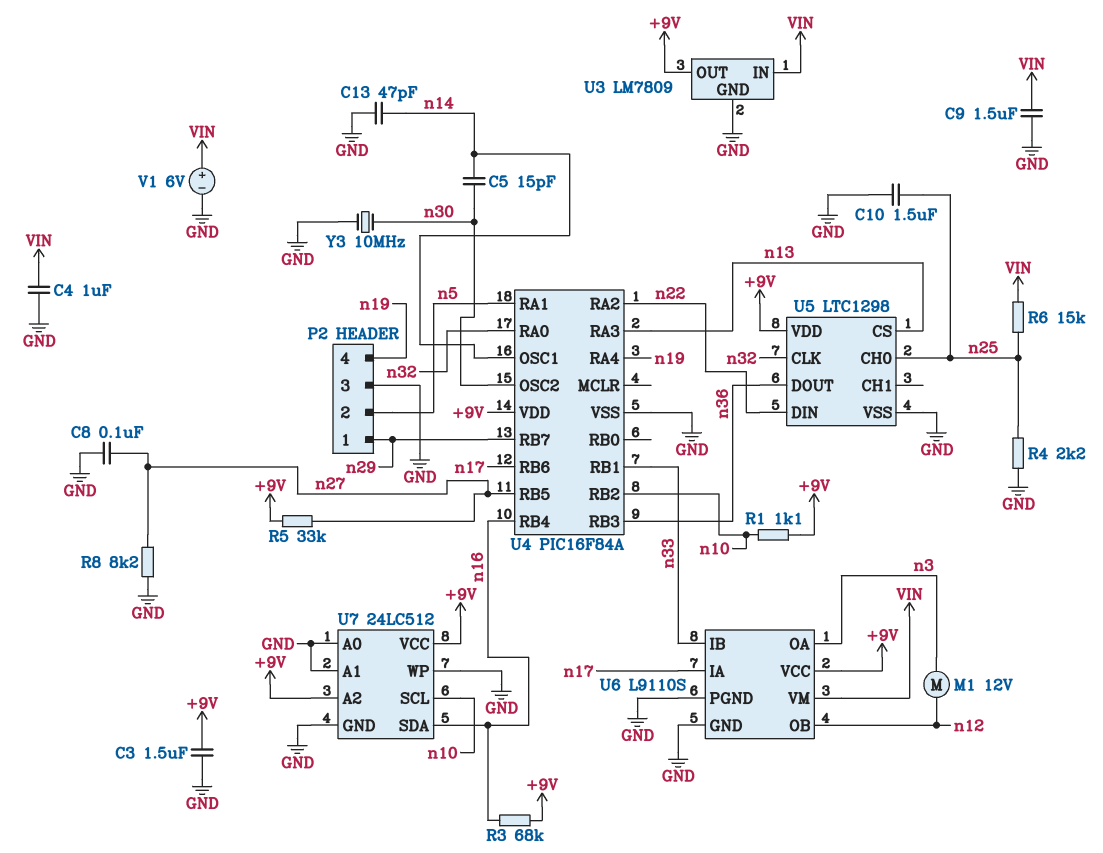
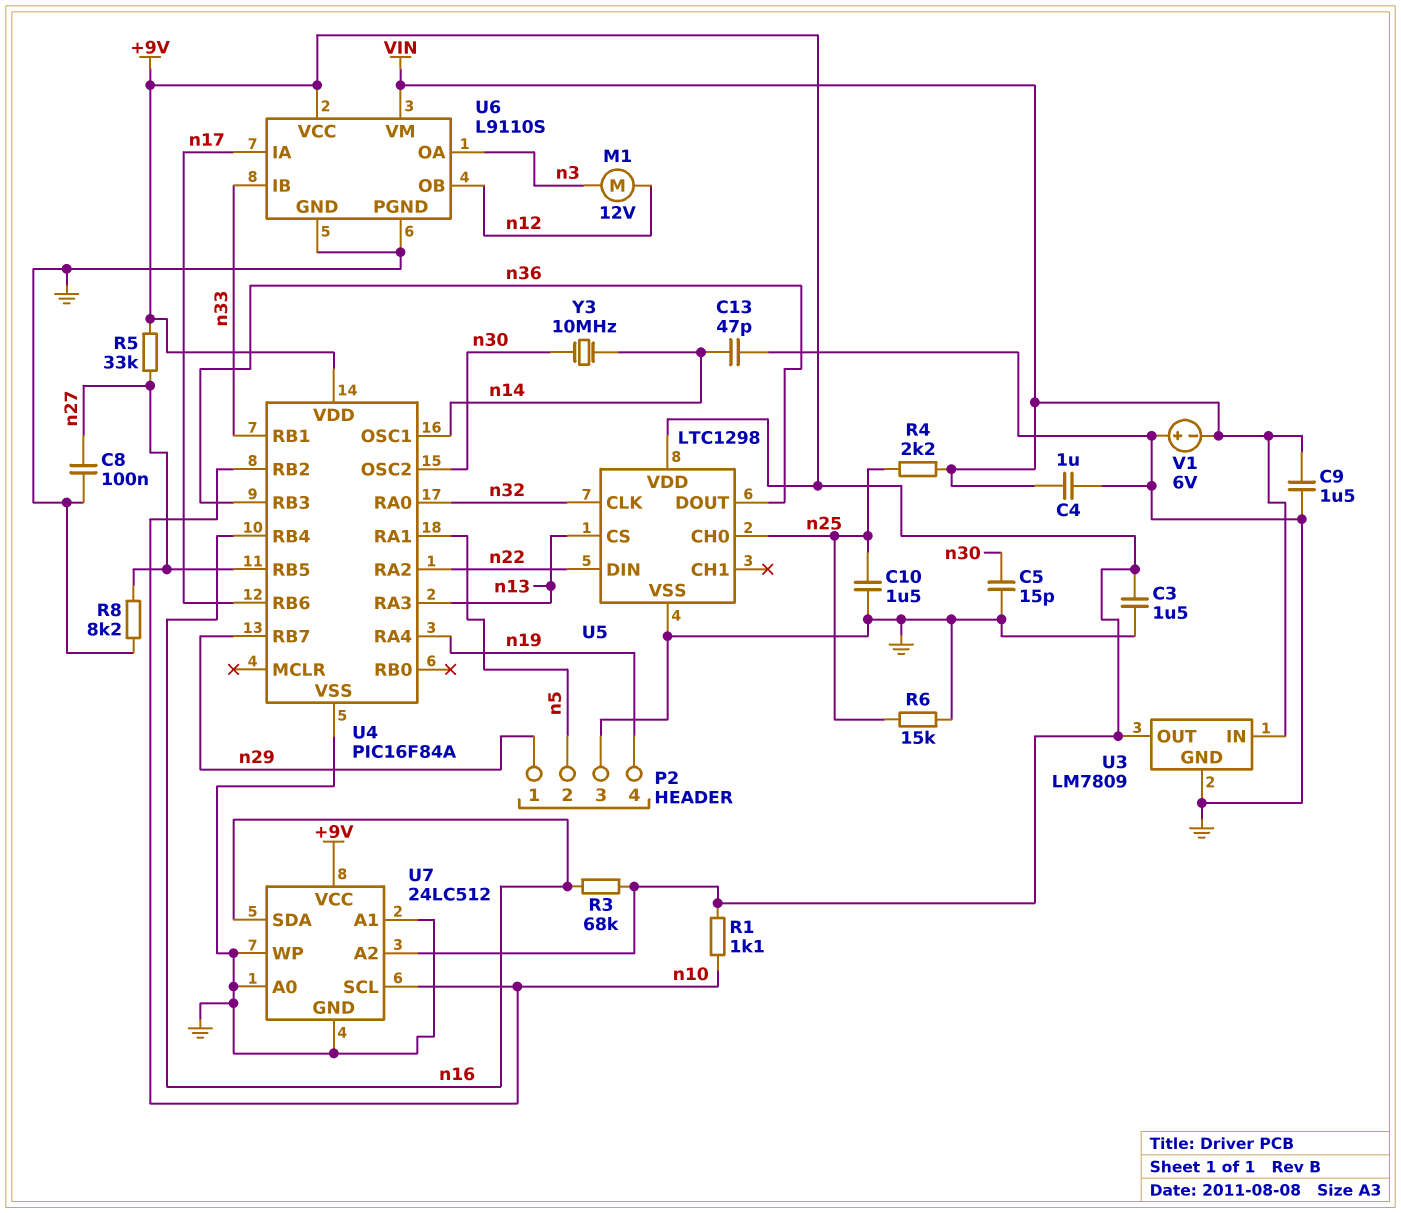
C5: 15pF (n14, n30) -> 15pF (GND, n30)
R4: 2.2k (GND, n25) -> 2.2k (VIN, n25)
R6: 15k (VIN, n25) -> 15k (GND, n25)
V1: 6V (plus VIN, minus GND) -> 6V (plus GND, minus VIN)
Y3: 10MHz (GND, n30) -> 10MHz (n14, n30)

